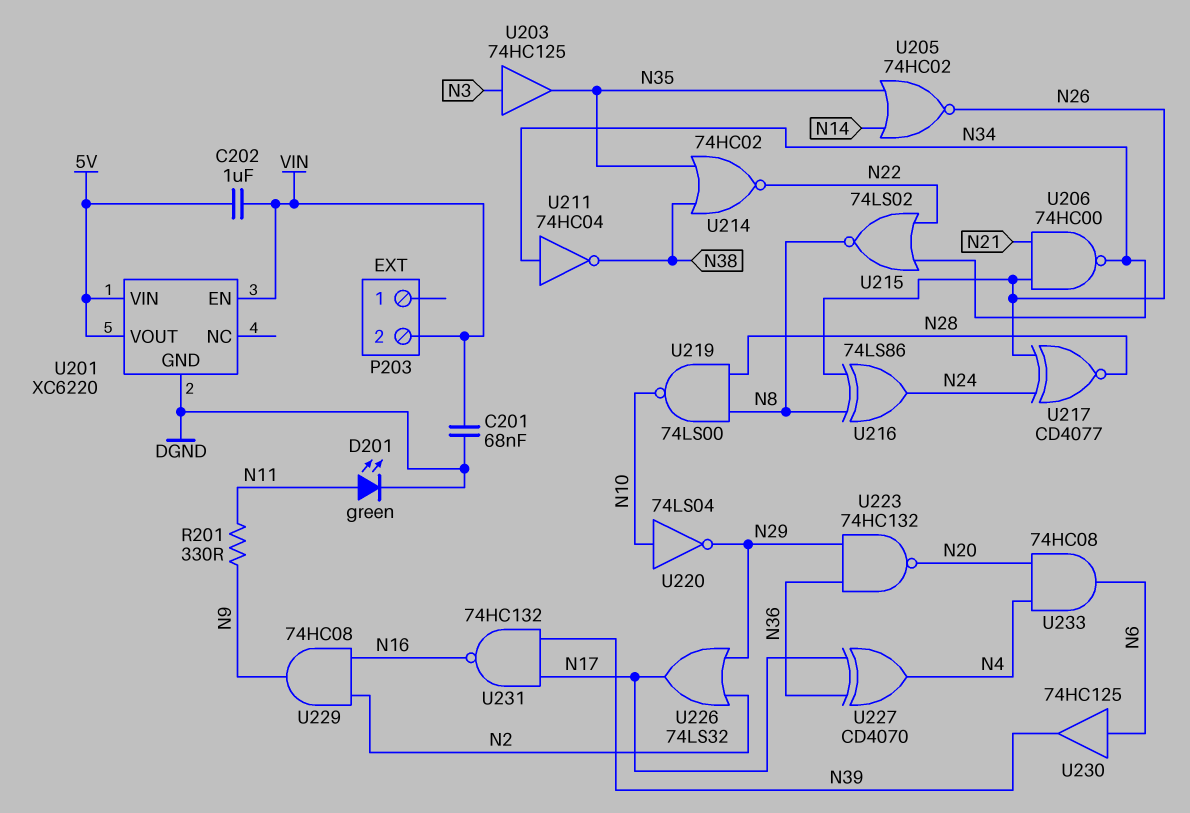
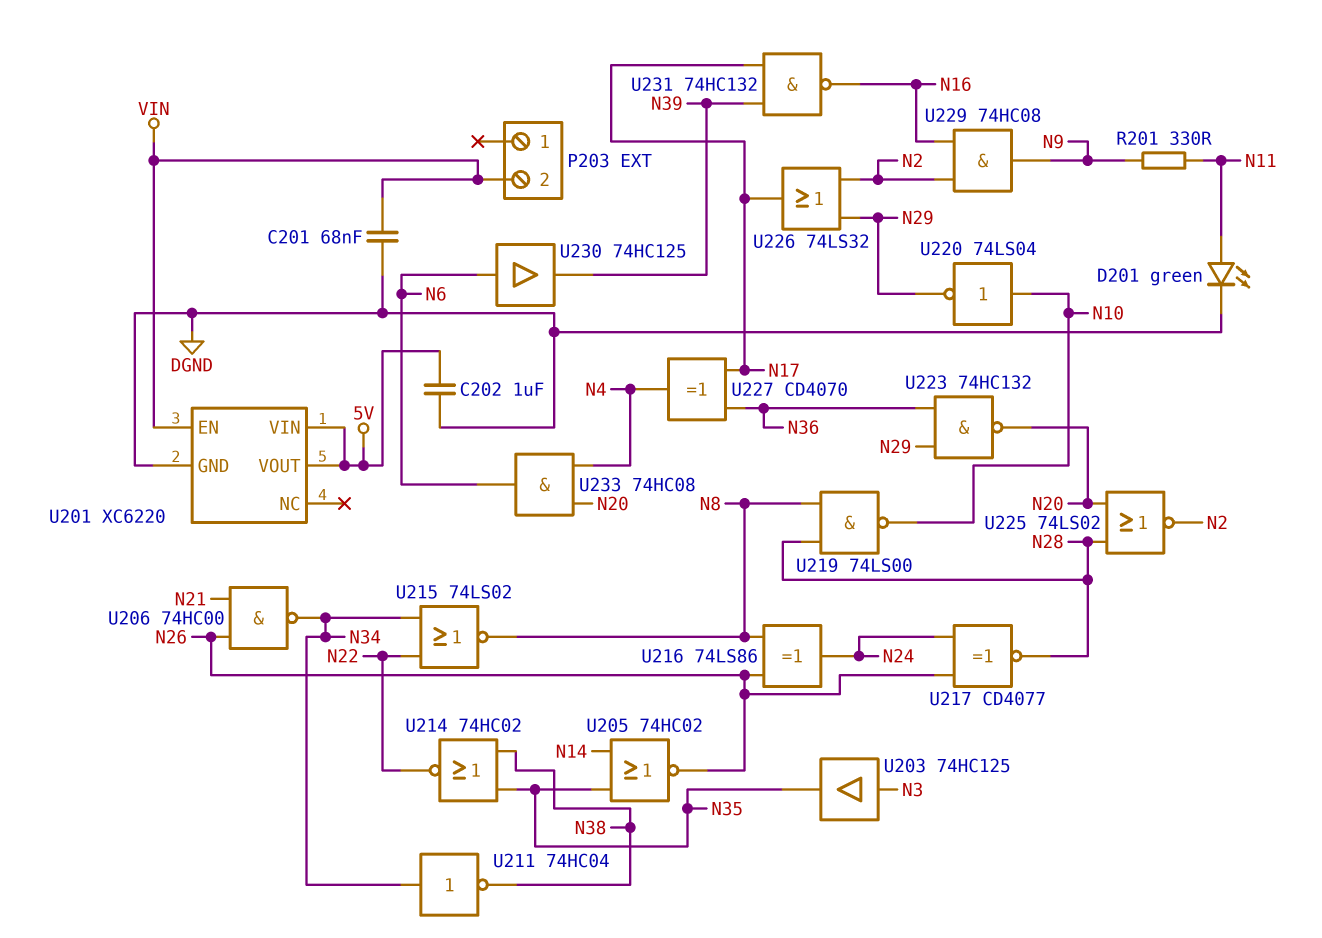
C202: 1uF (5V, VIN) -> 1uF (5V, DGND)
U225: none -> NOR 74LS02 (in N20, in N28, out N2)

